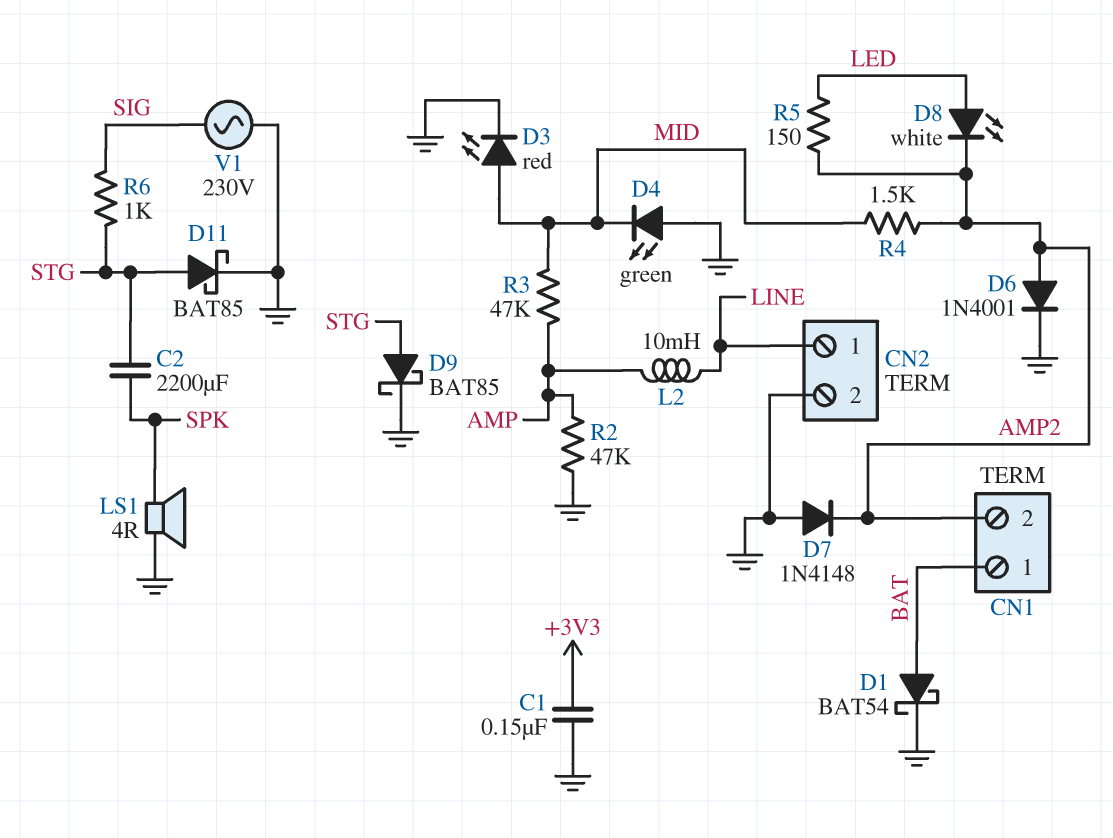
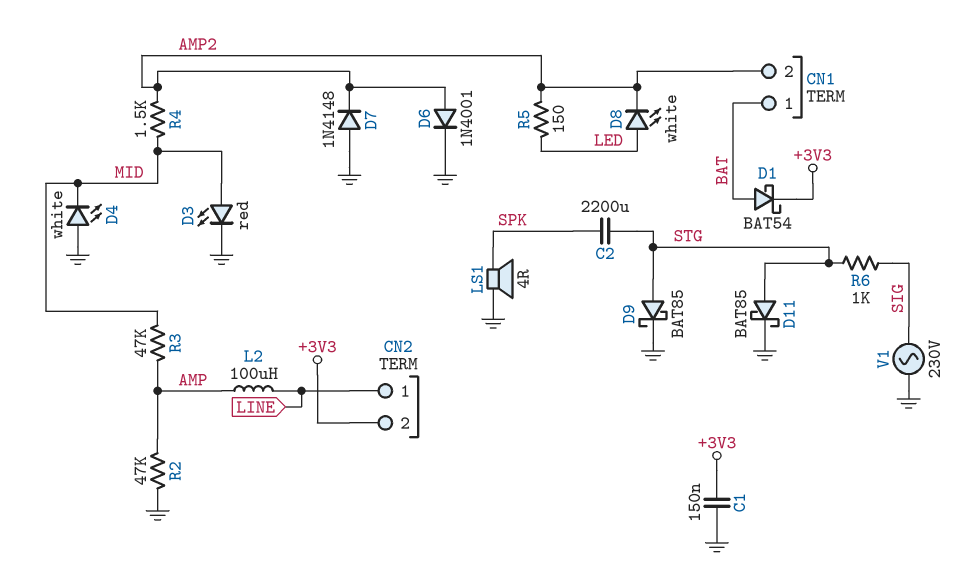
CN2 pin 2: GND -> +3V3
D1: schottky BAT54 (A BAT, K GND) -> schottky BAT54 (A BAT, K +3V3)
D4: LED green (A GND, K MID) -> LED white (A GND, K MID)
L2: 10mH (AMP, LINE) -> 100uH (AMP, LINE)

